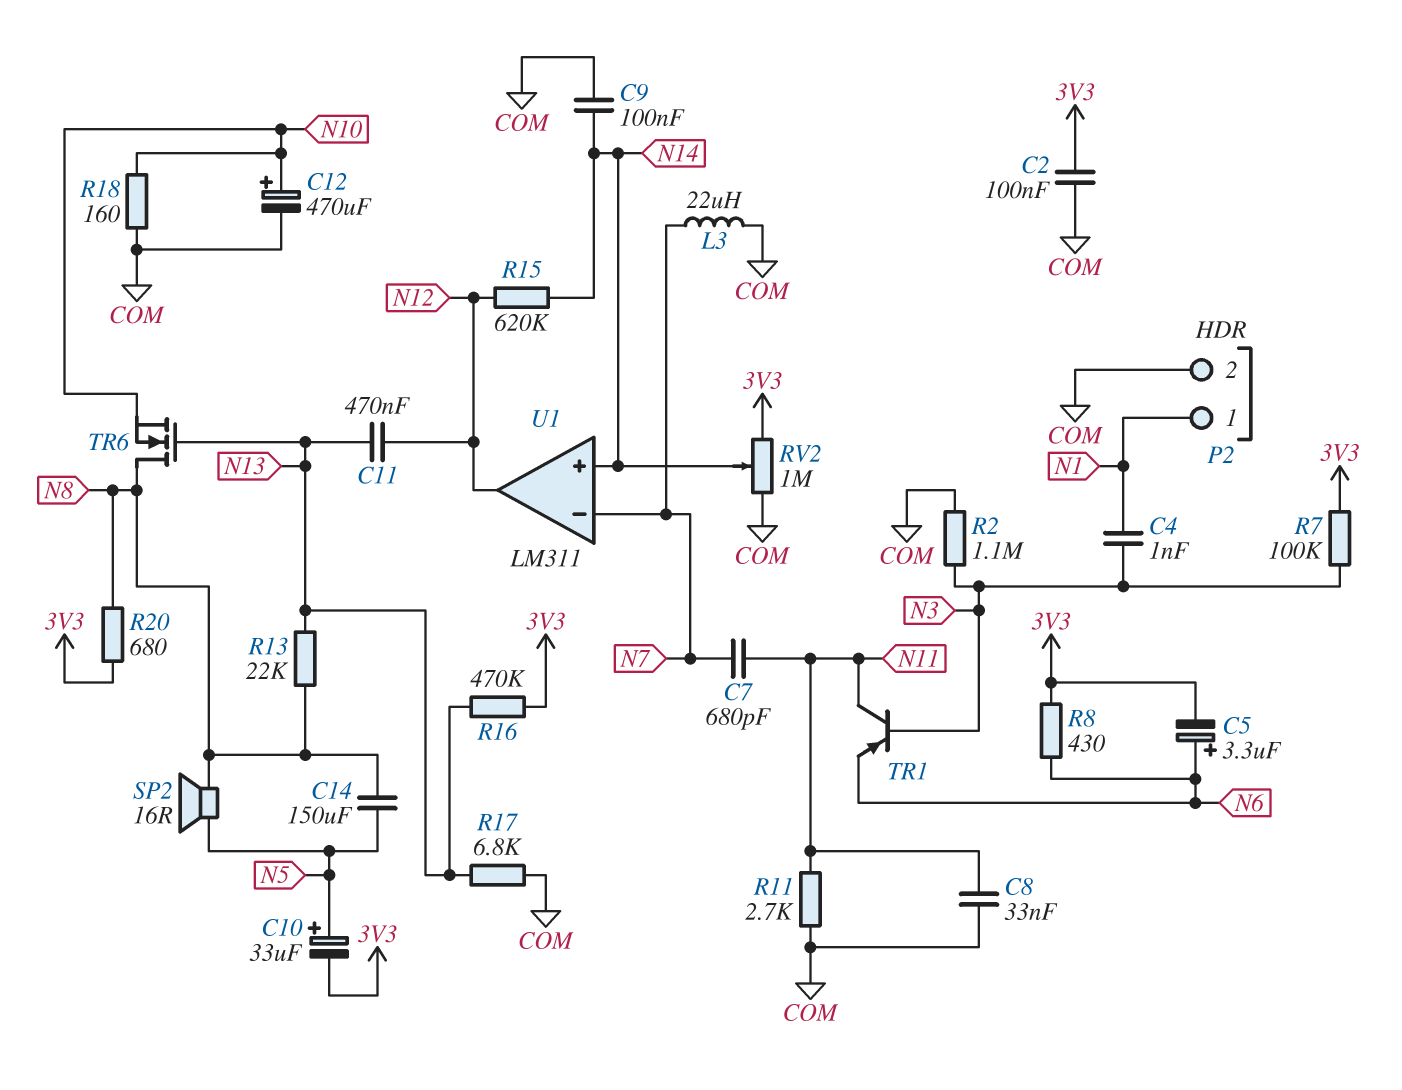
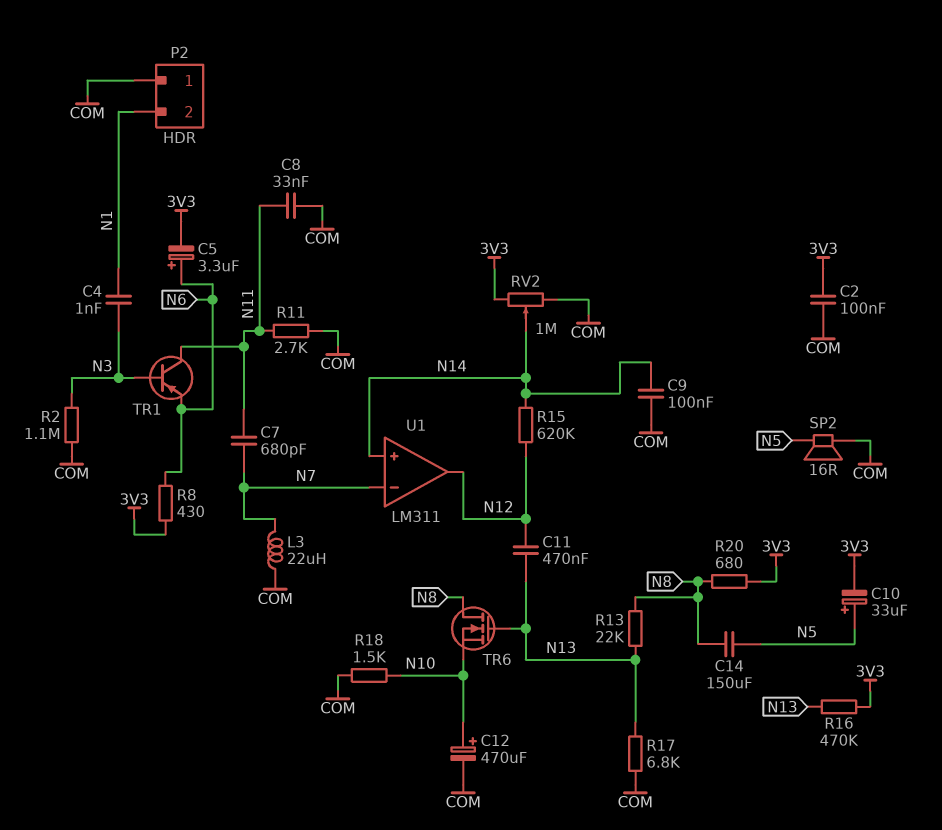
P2 pin 1: N1 -> COM
P2 pin 2: COM -> N1
R7: 100k (3V3, N3) -> none
R18: 160 (COM, N10) -> 1.5k (COM, N10)
SP2: speaker 16R (N5, N8) -> speaker 16R (COM, N5)

